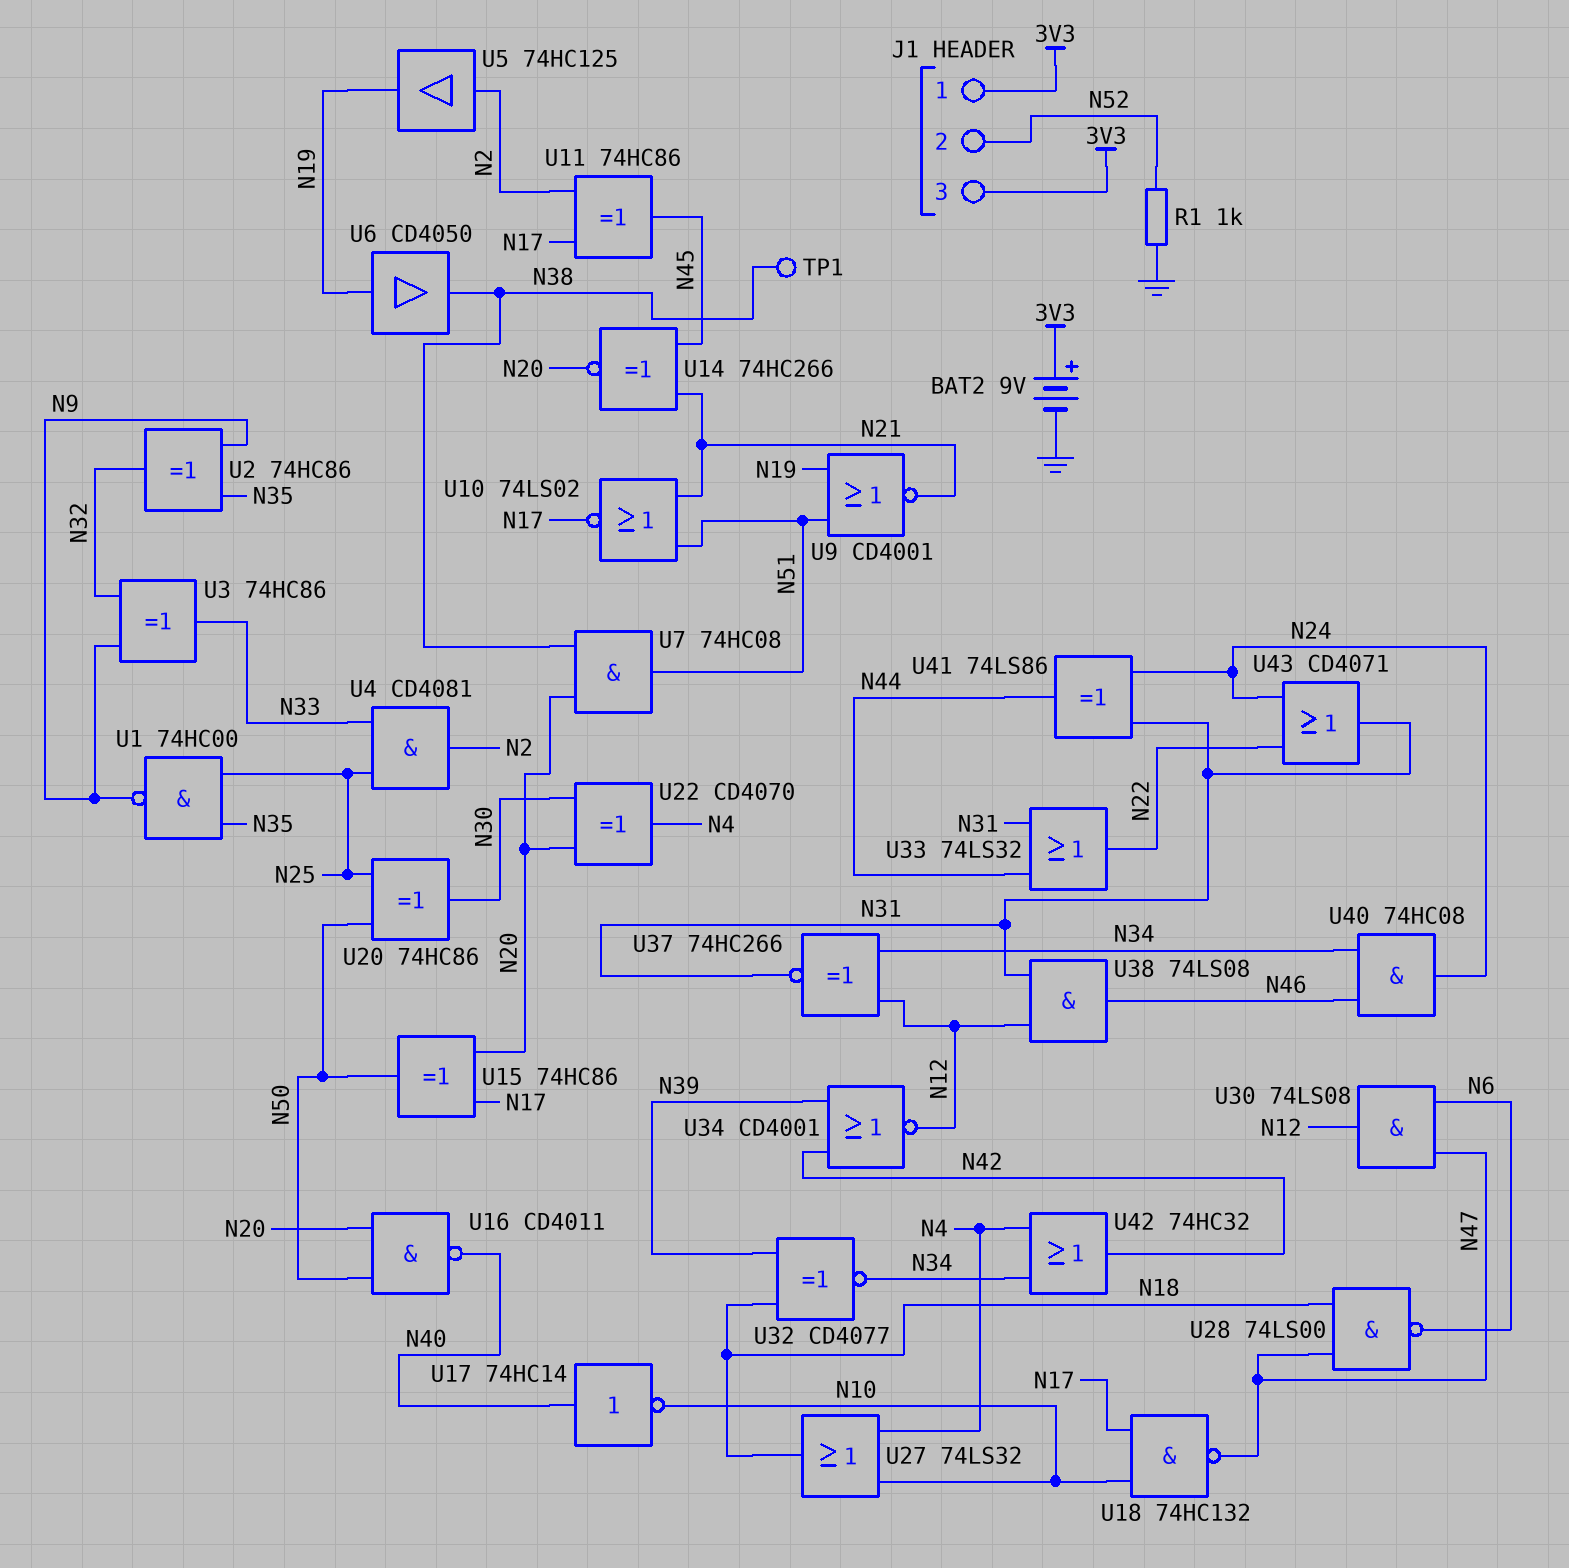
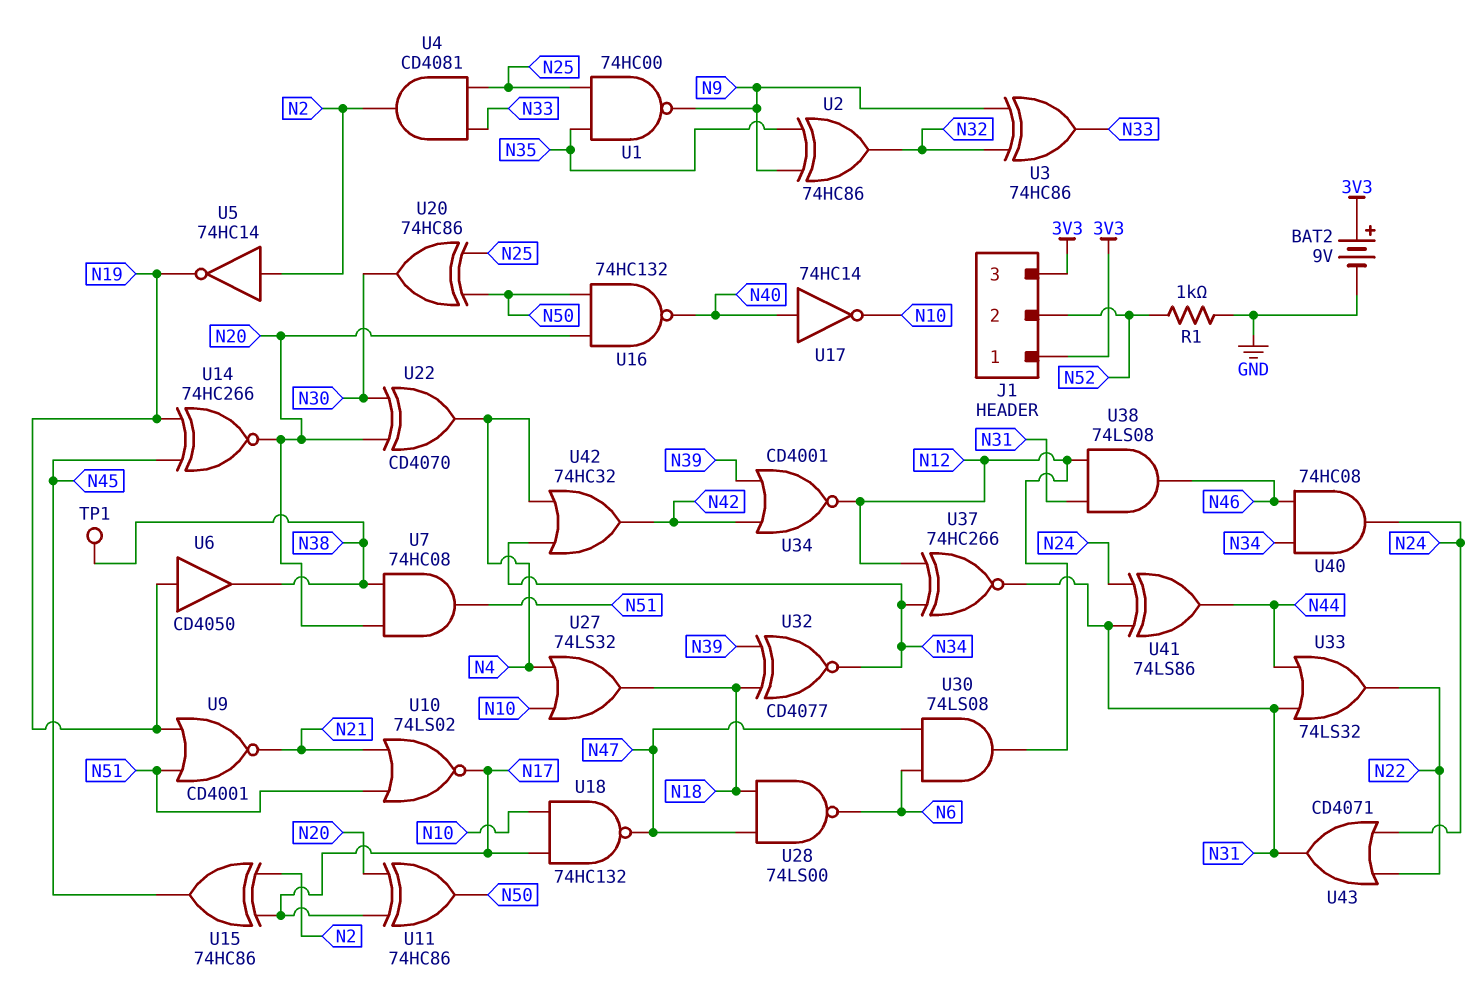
U5: buffer 74HC125 (in N2, out N19) -> NOT 74HC14 (in N2, out N19)
U11: XOR 74HC86 (in N2, in N17, out N45) -> XOR 74HC86 (in N17, in N20, out N50)
U14: XNOR 74HC266 (in N21, in N45, out N20) -> XNOR 74HC266 (in N19, in N45, out N20)
U15: XOR 74HC86 (in N17, in N20, out N50) -> XOR 74HC86 (in N2, in N17, out N45)
U16: NAND CD4011 (in N20, in N50, out N40) -> NAND 74HC132 (in N20, in N50, out N40)

